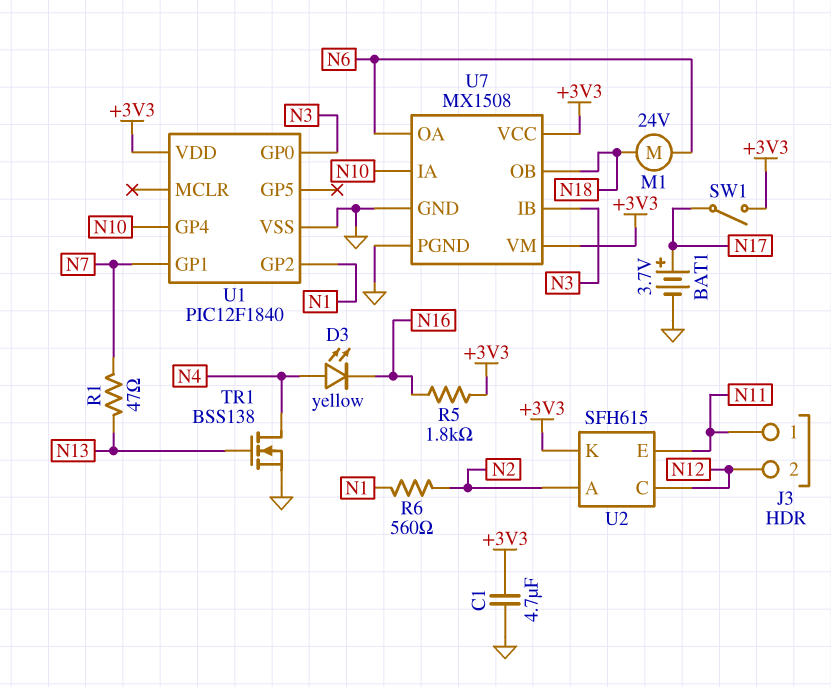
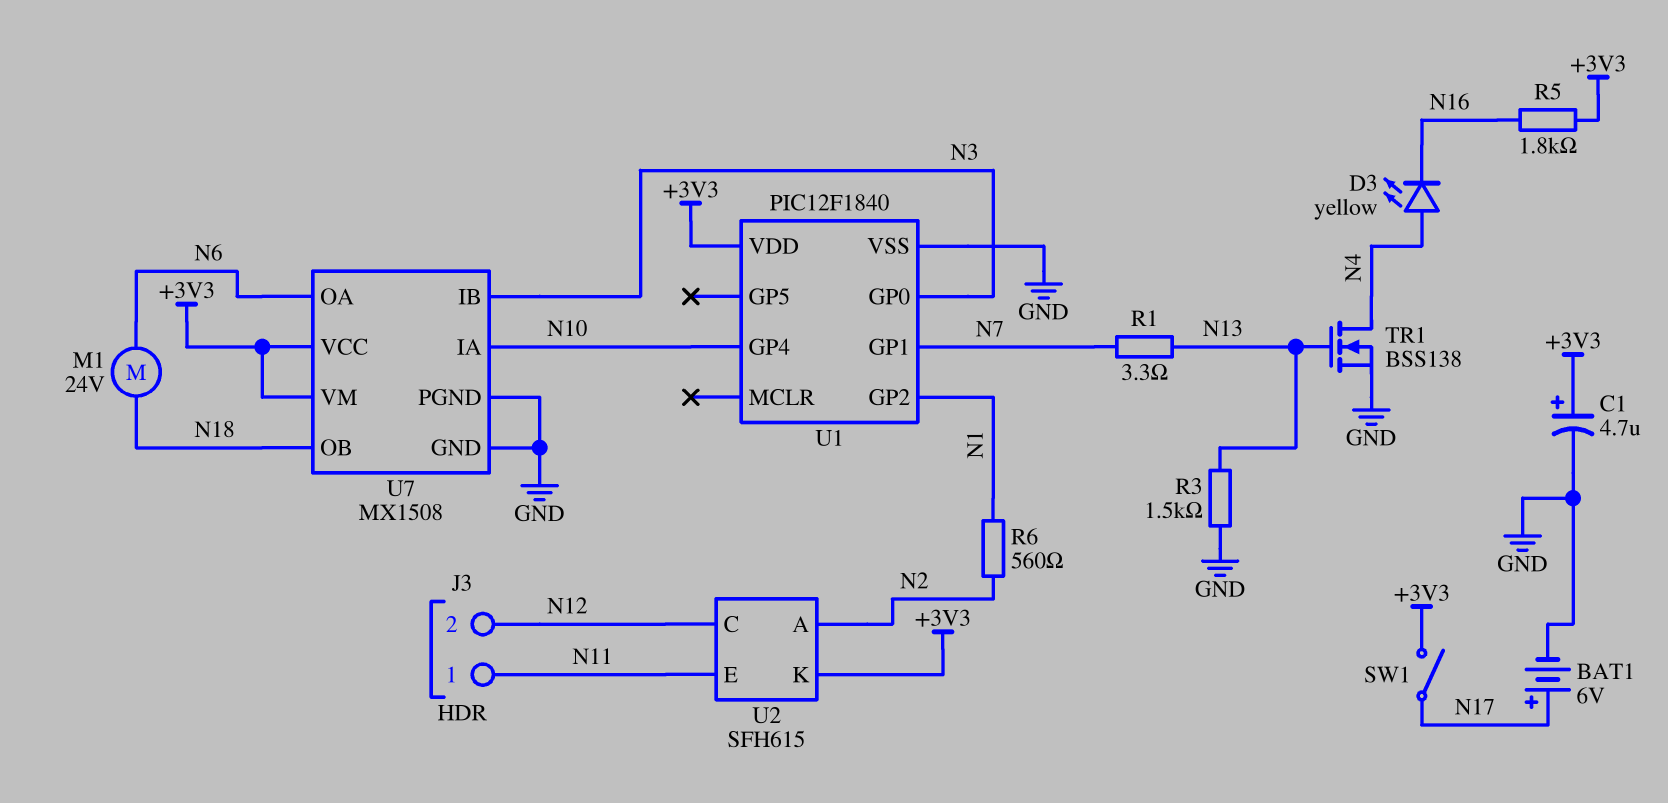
BAT1: 3.7V (plus N17, minus GND) -> 6V (plus N17, minus GND)
C1: 4.7uF (+3V3, GND) -> 4.7uF (plus +3V3, minus GND)
R1: 47 (N7, N13) -> 3.3 (N7, N13)
R3: none -> 1.5k (GND, N13)

